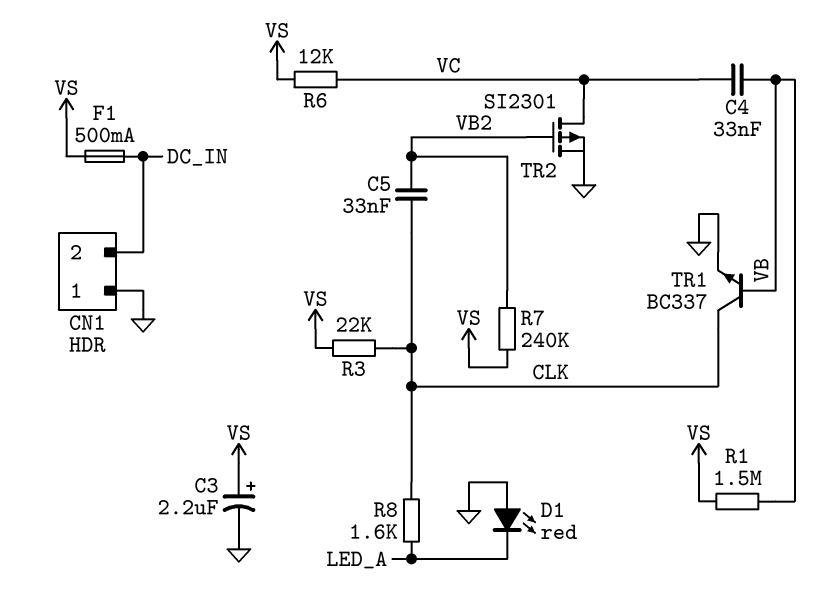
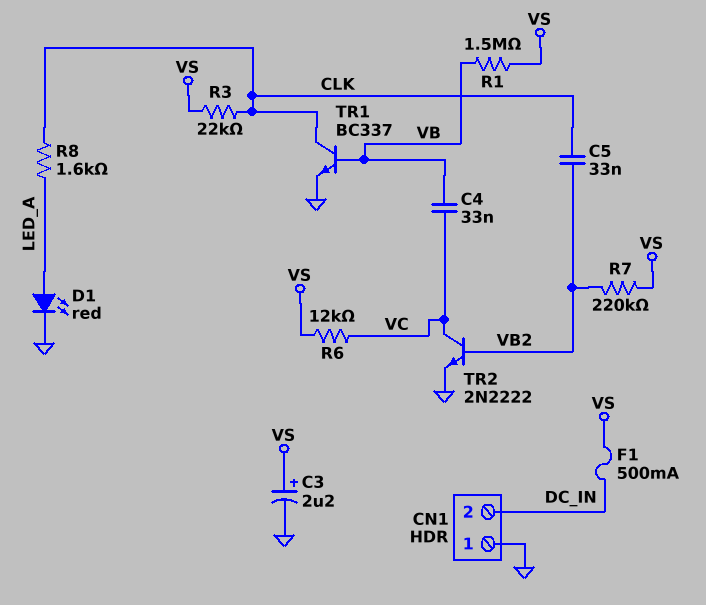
D1: LED red (A GND, K LED_A) -> LED red (A LED_A, K GND)
R7: 240k (VB2, VS) -> 220k (VB2, VS)
TR2: PMOS SI2301 (G VB2, D VC, S GND) -> NPN 2N2222 (B VB2, C VC, E GND)

